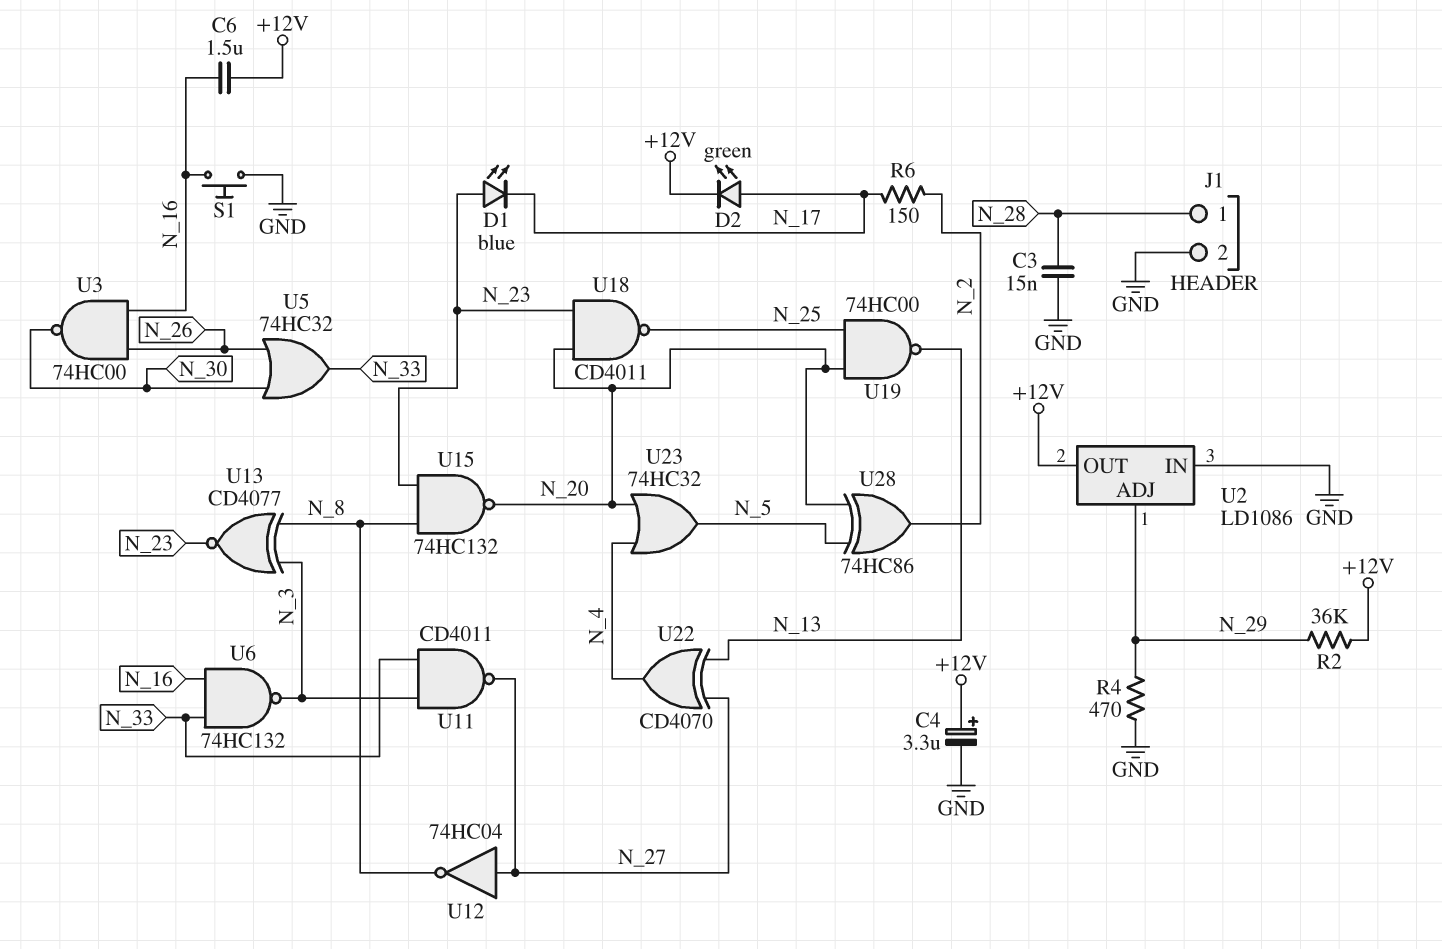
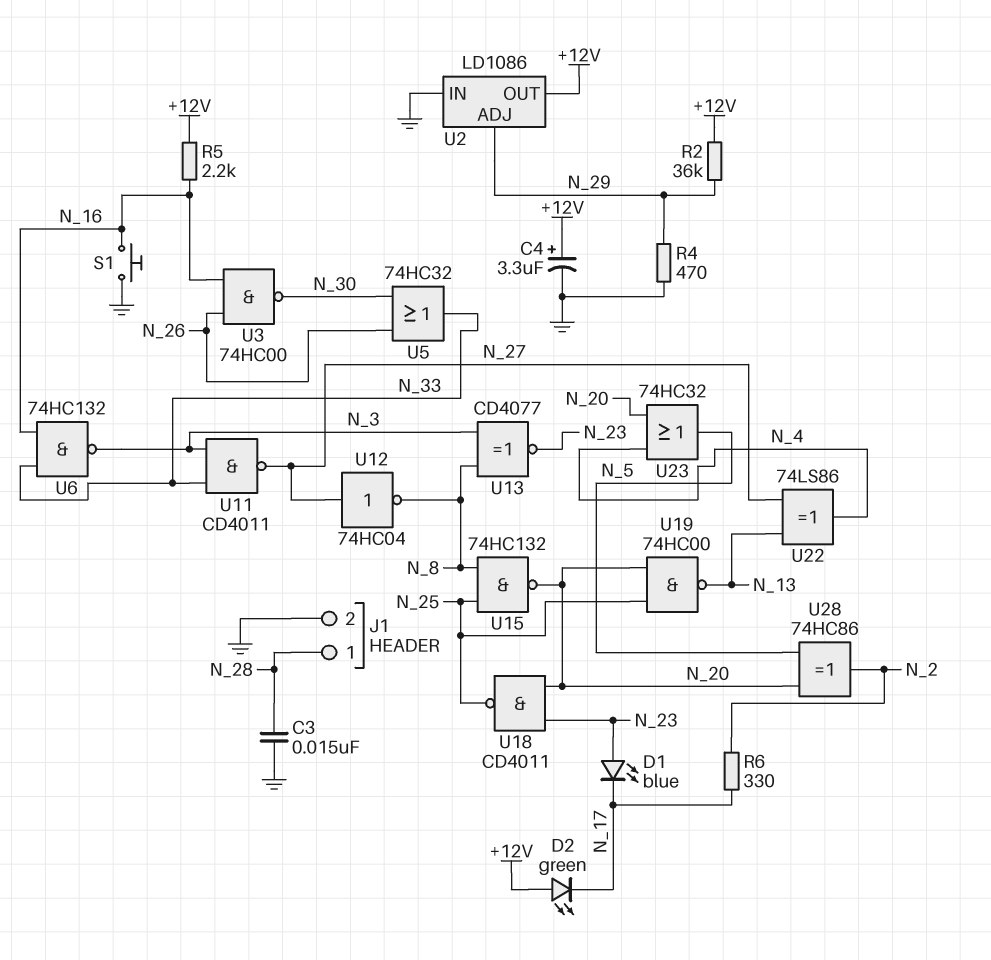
C6: 1.5uF (+12V, N_16) -> none
D2: LED green (A N_17, K +12V) -> LED green (A +12V, K N_17)
R5: none -> 2.2k (+12V, N_16)
R6: 150 (N_2, N_17) -> 330 (N_2, N_17)
U15: NAND 74HC132 (in N_8, in N_23, out N_20) -> NAND 74HC132 (in N_8, in N_25, out N_20)
U22: XOR CD4070 (in N_13, in N_27, out N_4) -> XOR 74LS86 (in N_13, in N_27, out N_4)

